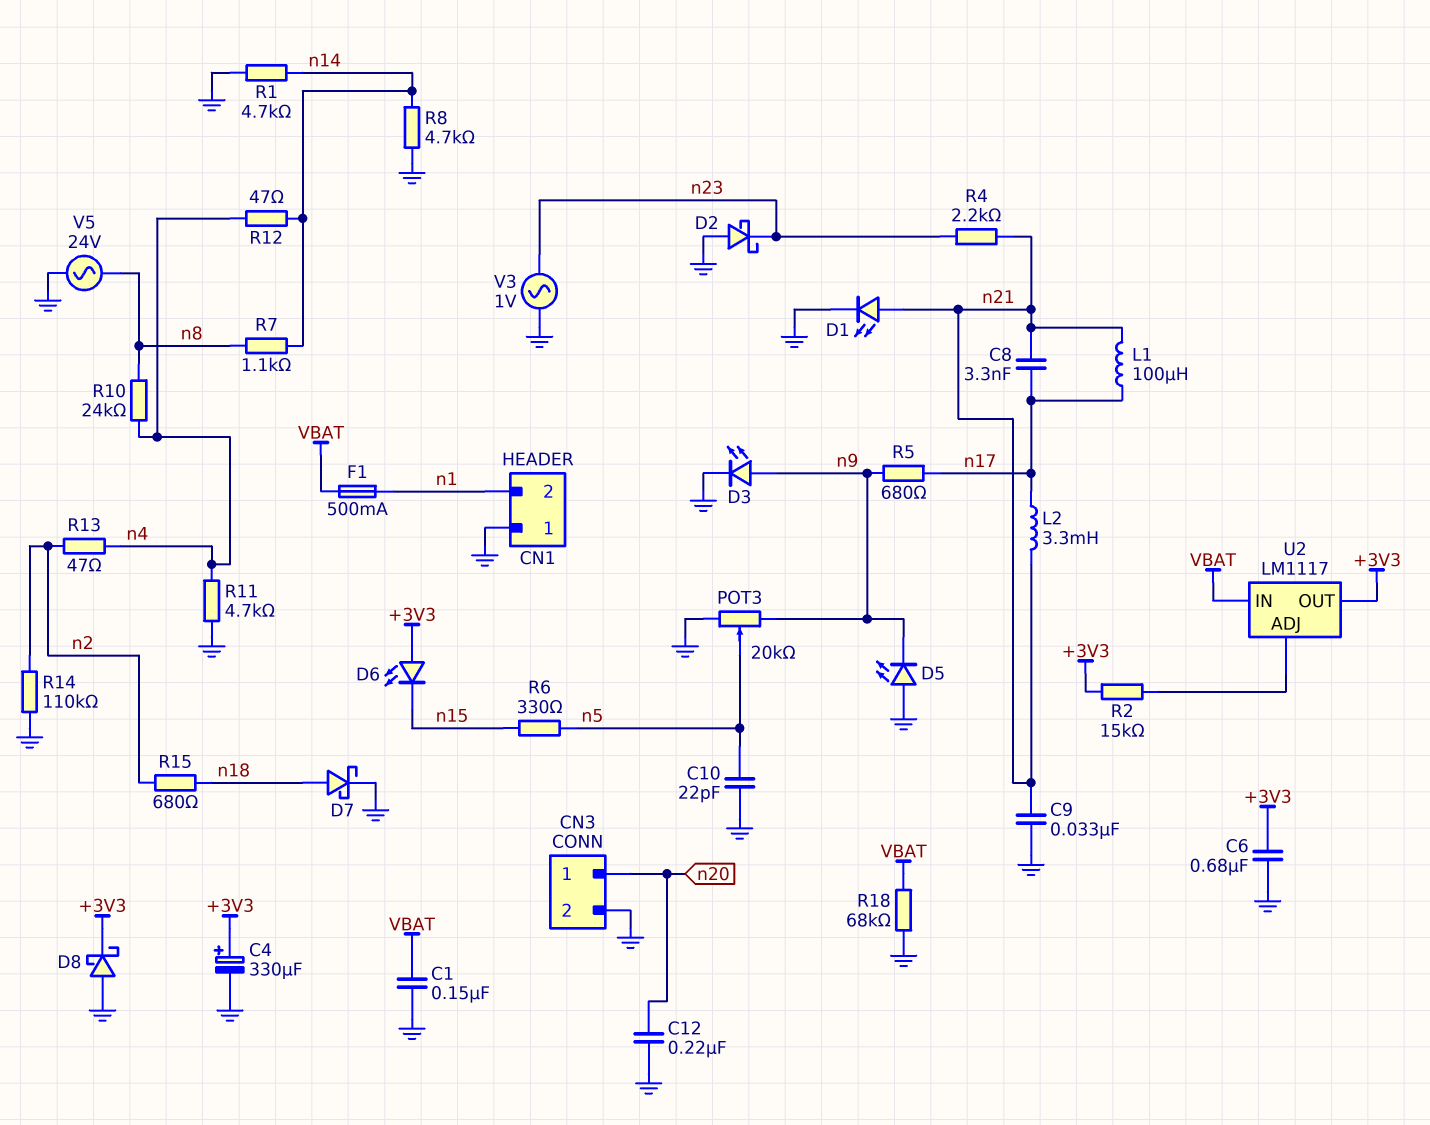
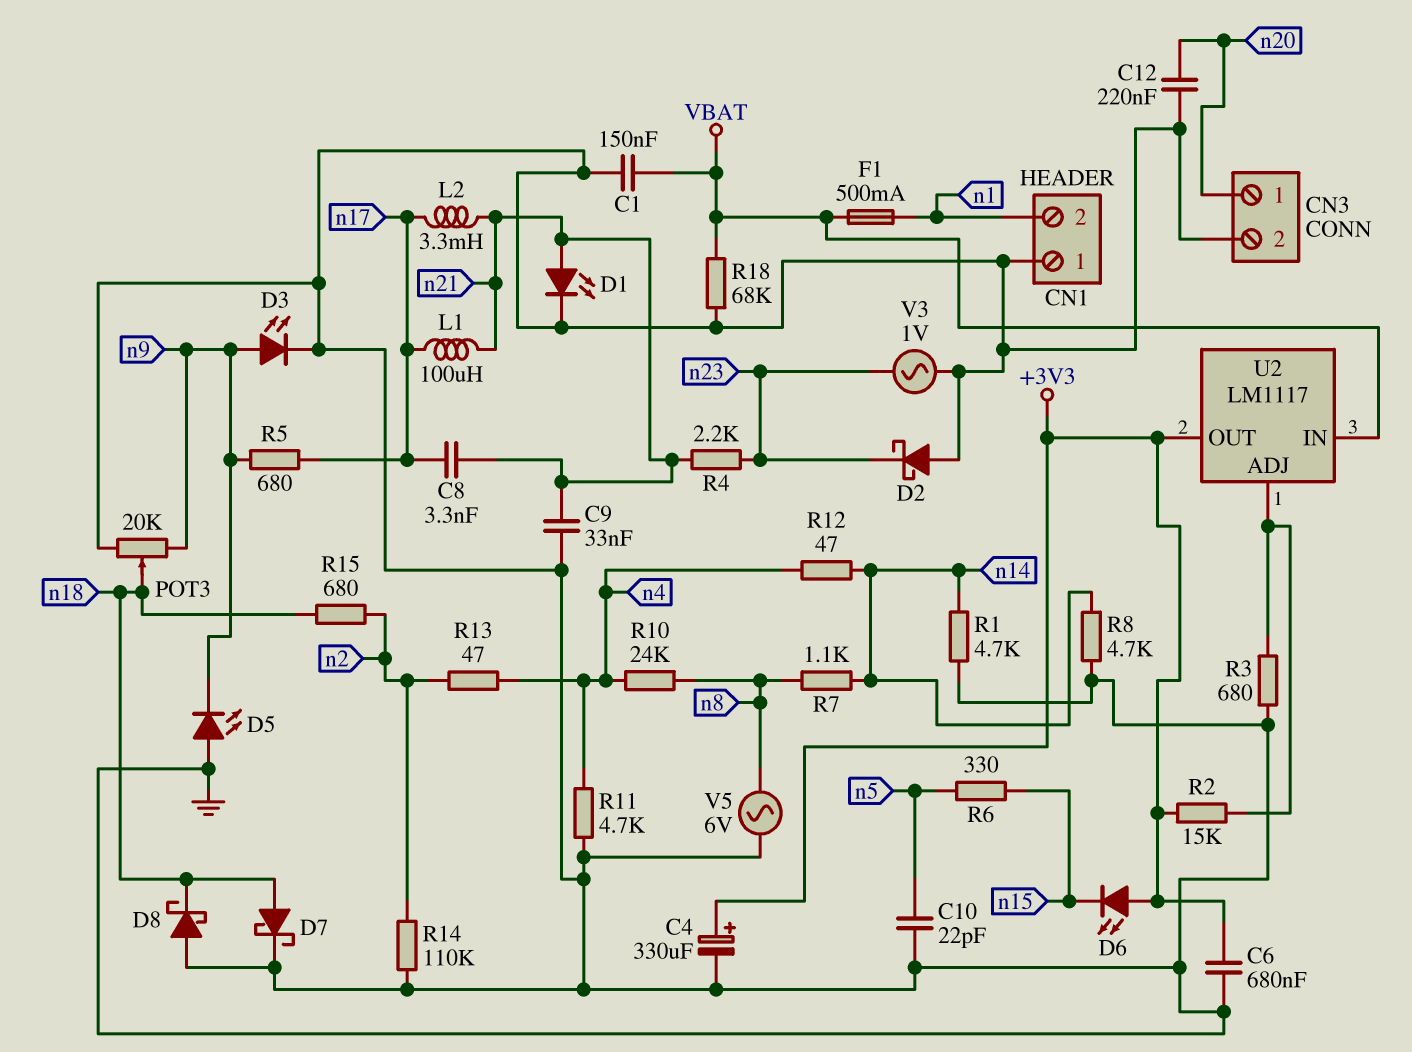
D8: schottky (A GND, K +3V3) -> schottky (A GND, K n18)
POT3: 20k (GND, n9, wiper n5) -> 20k (GND, n9, wiper n18)
R3: none -> 680 (GND, U2/ADJ)
V5: AC 24V (GND, n8) -> AC 6V (GND, n8)

